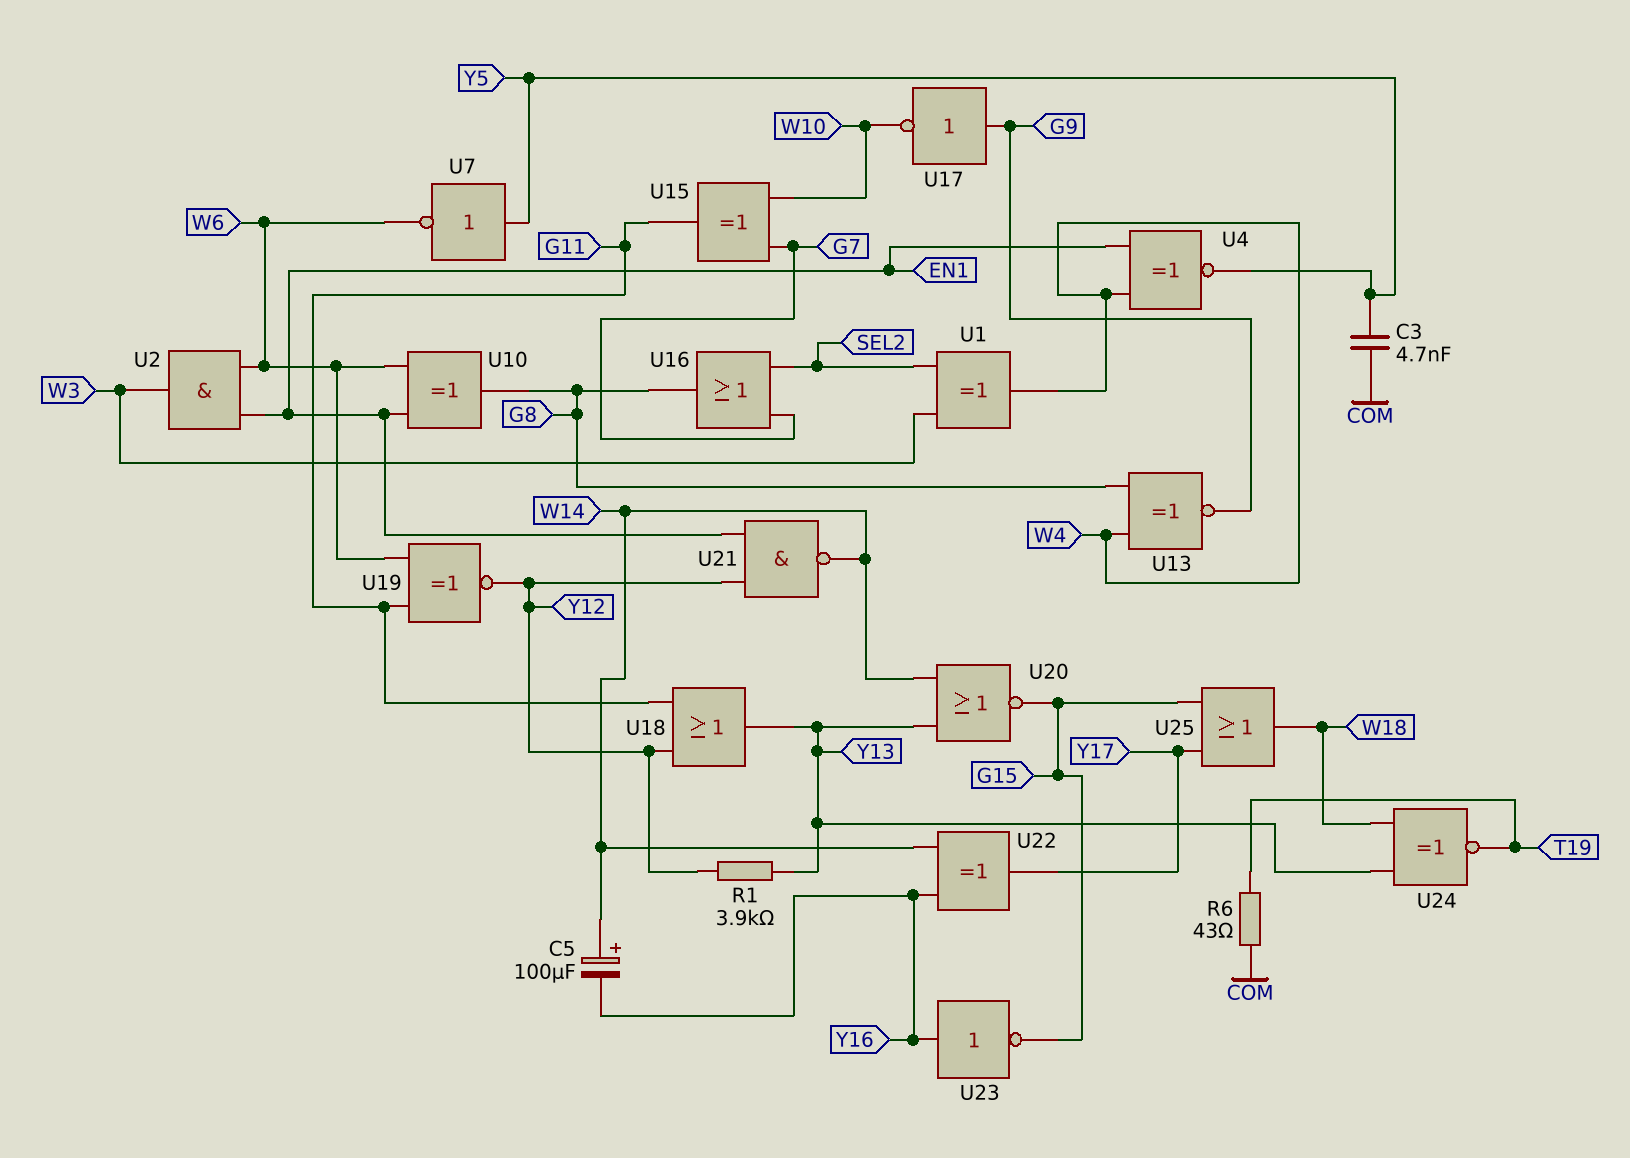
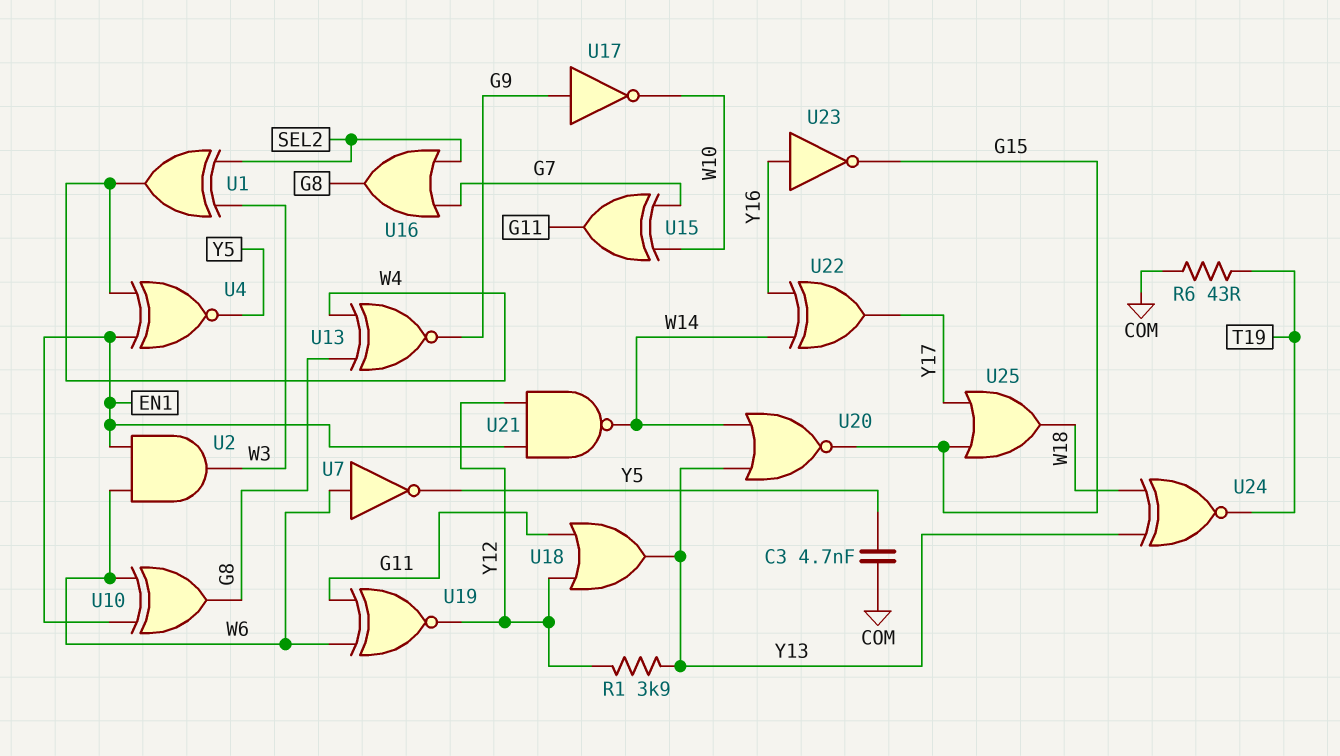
C5: 100uF (plus W14, minus Y16) -> none
U7: NOT (in Y5, out W6) -> NOT (in W6, out Y5)

